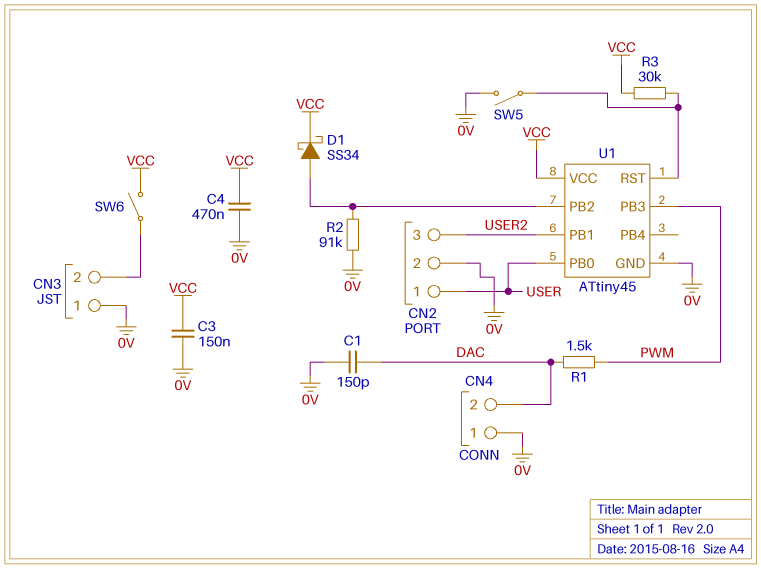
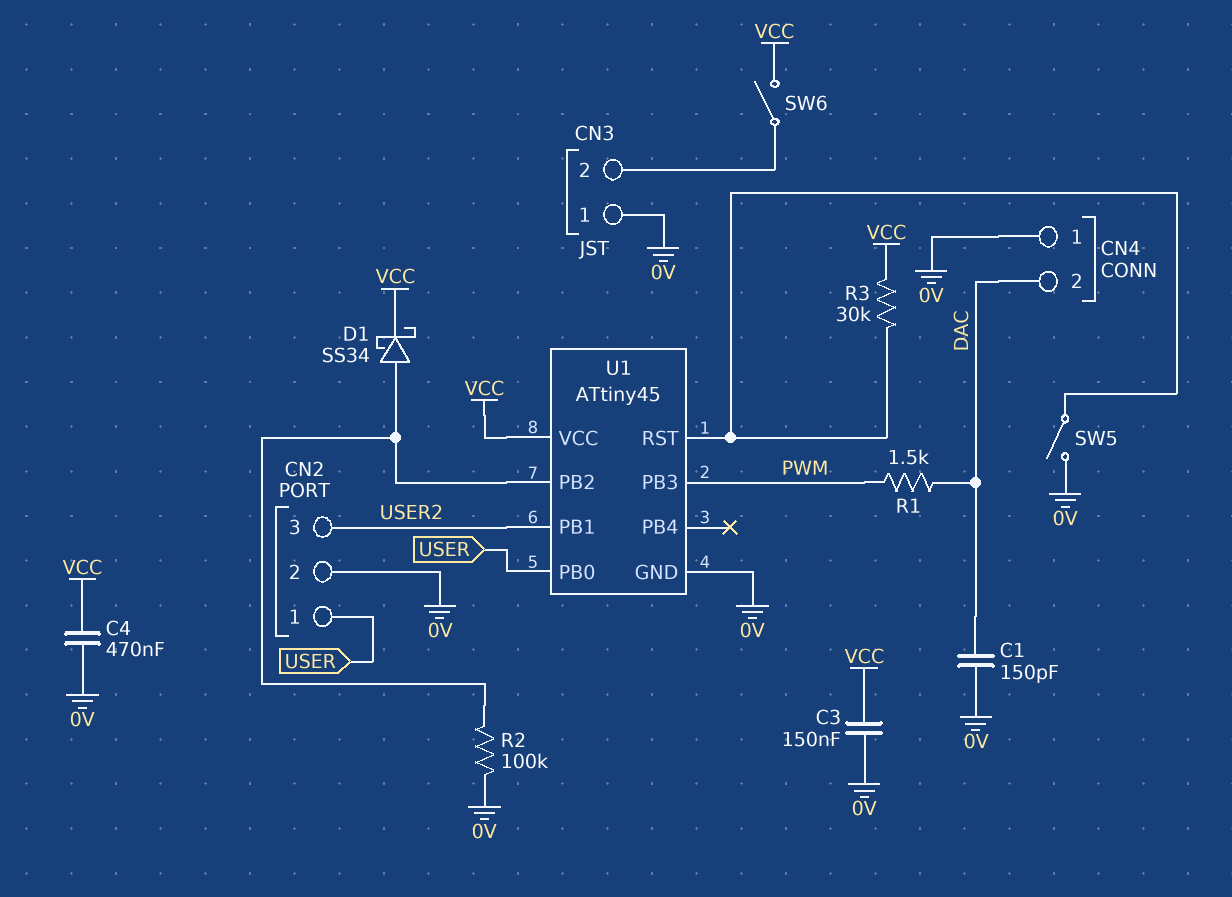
R2: 91k (0V, U1/PB2) -> 100k (0V, U1/PB2)

